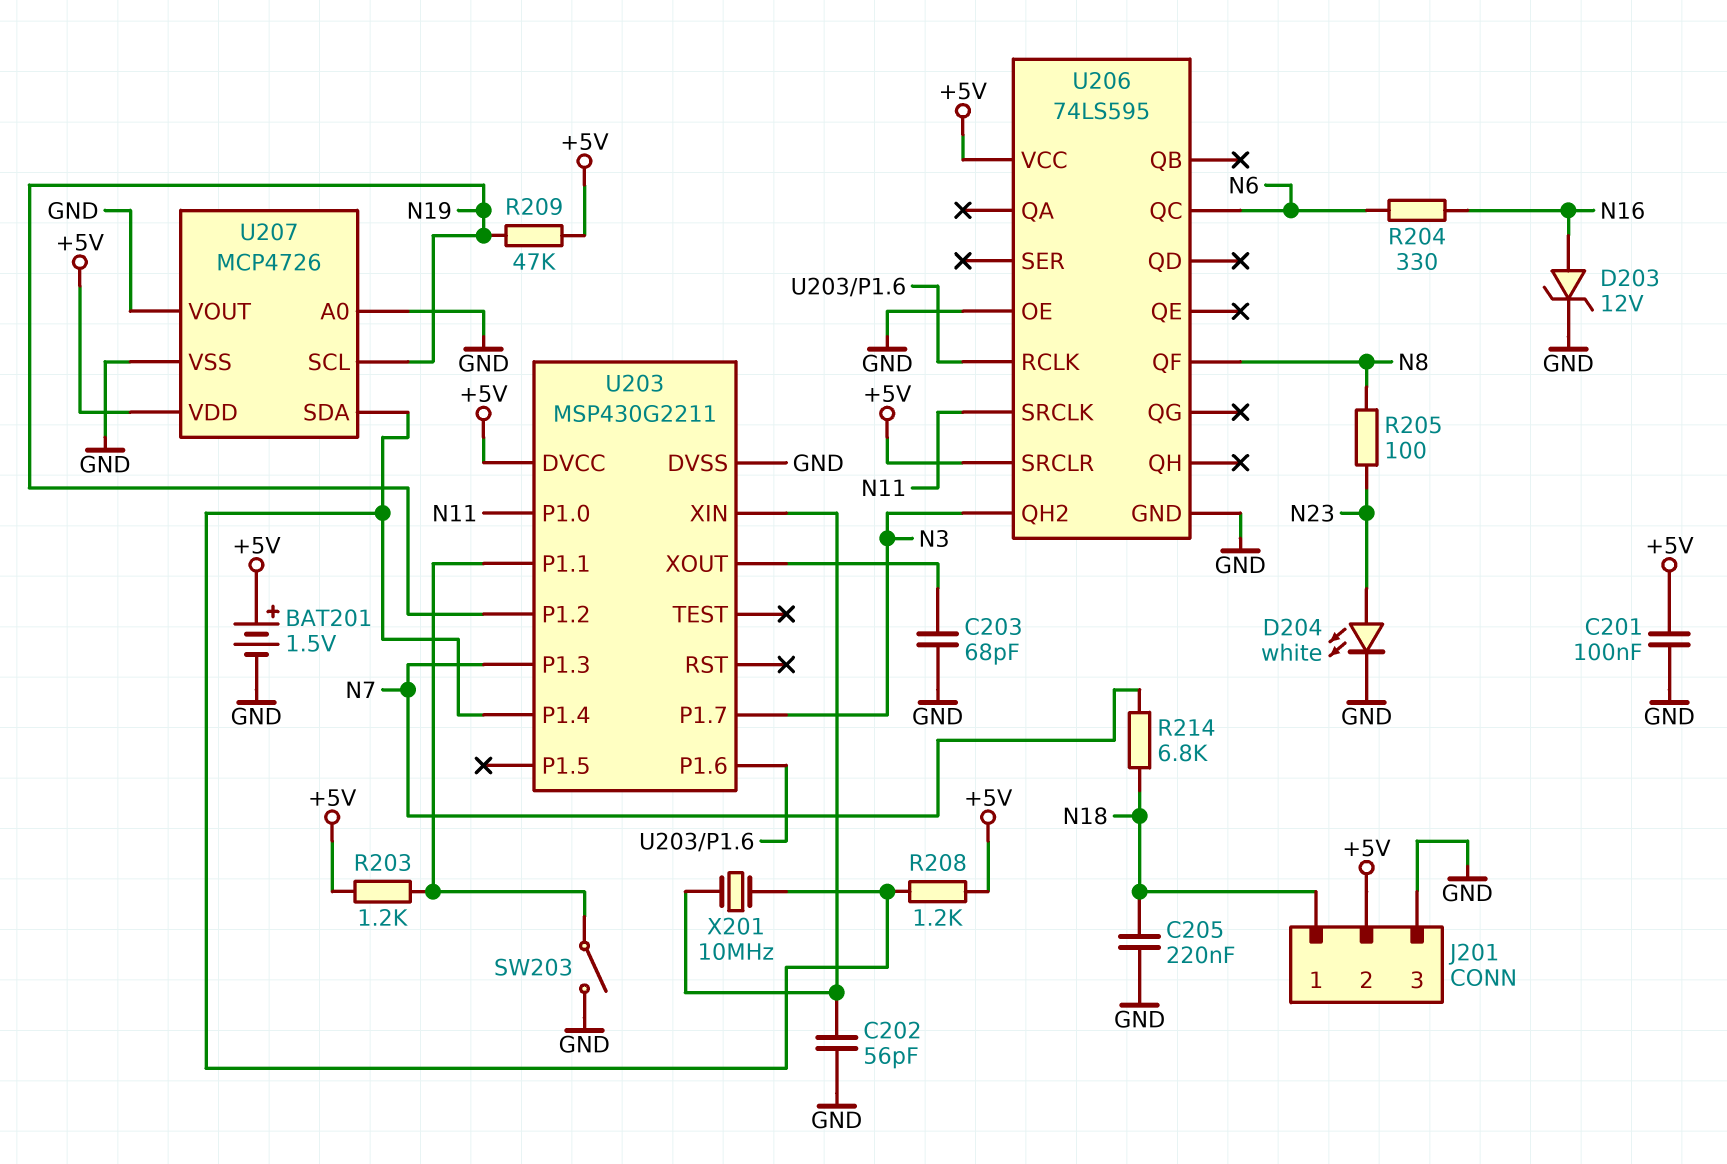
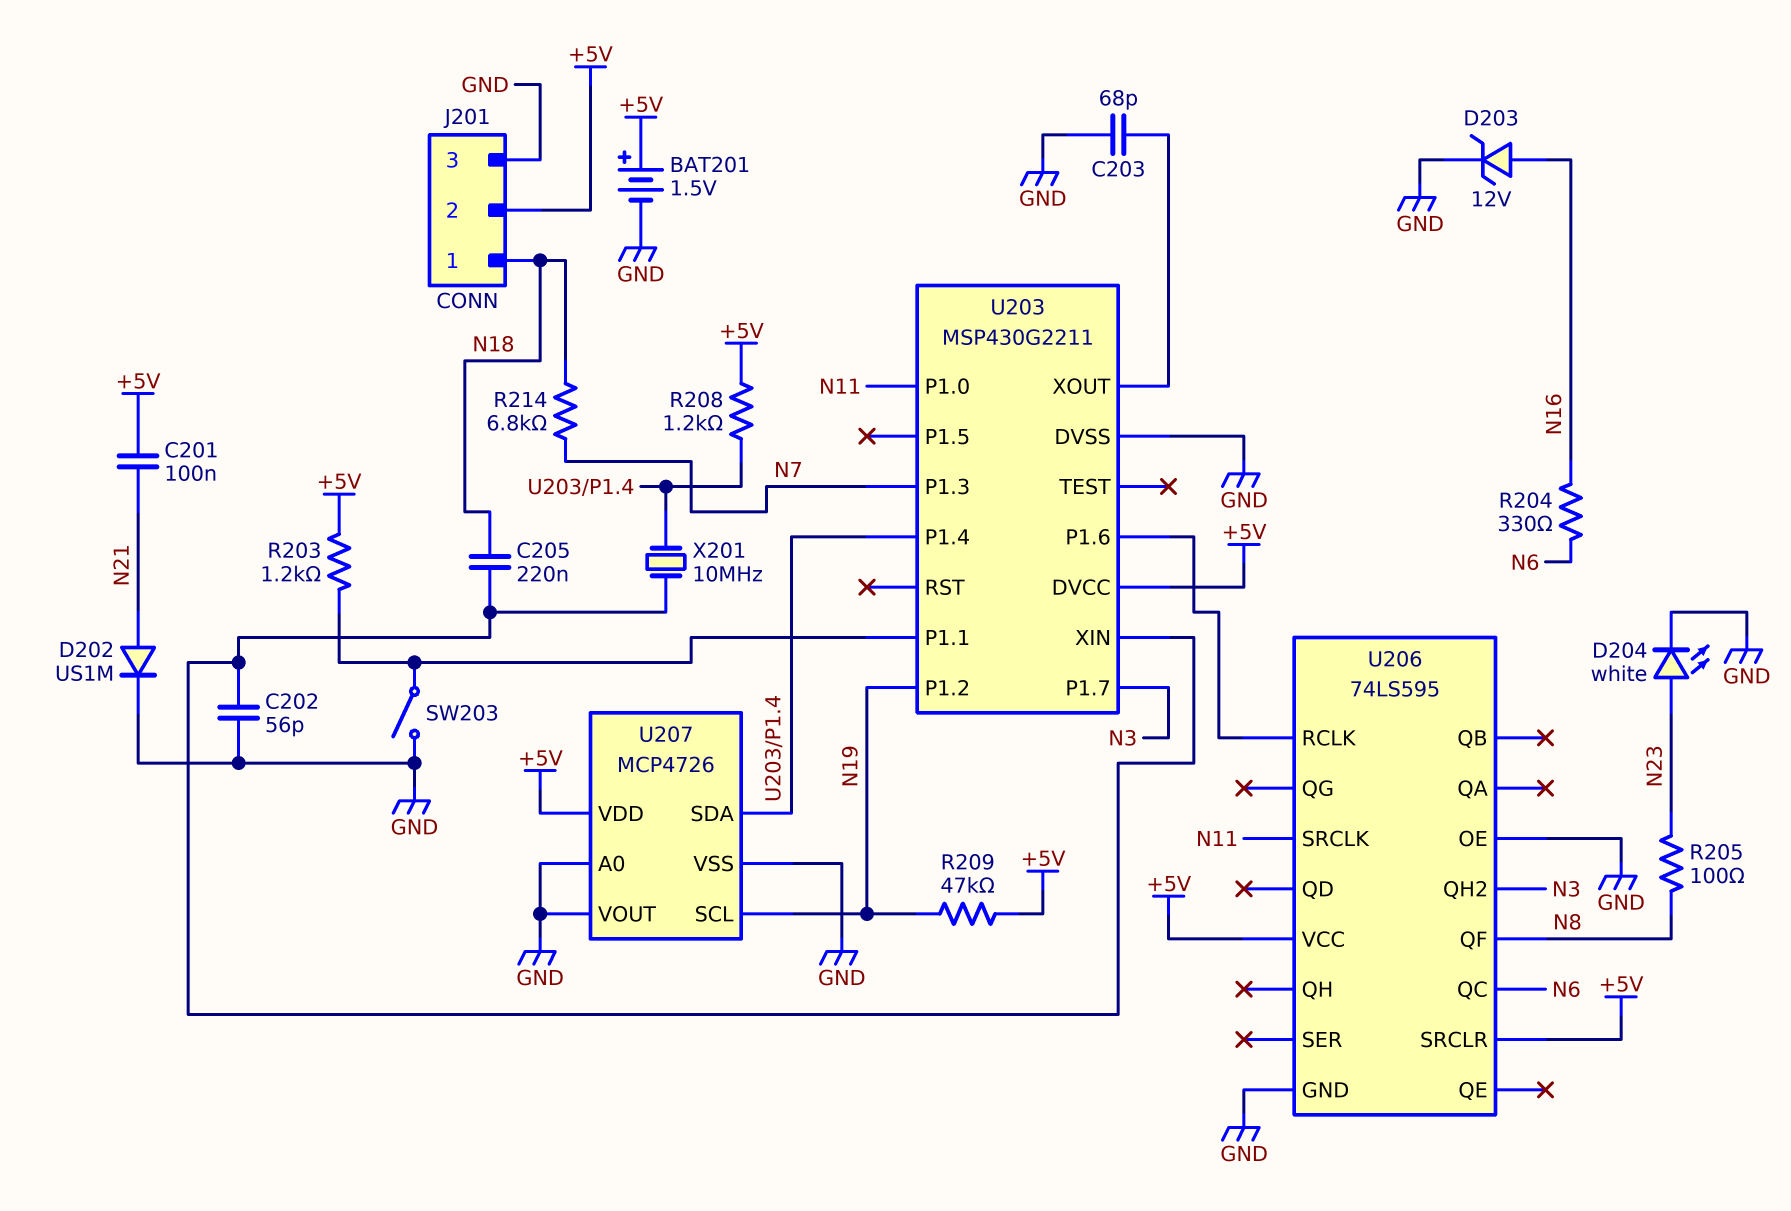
C201: 100nF (+5V, GND) -> 100nF (+5V, N21)
C205: 220nF (GND, N18) -> 220nF (N18, U203/XIN)
D202: none -> diode US1M (A N21, K GND)

